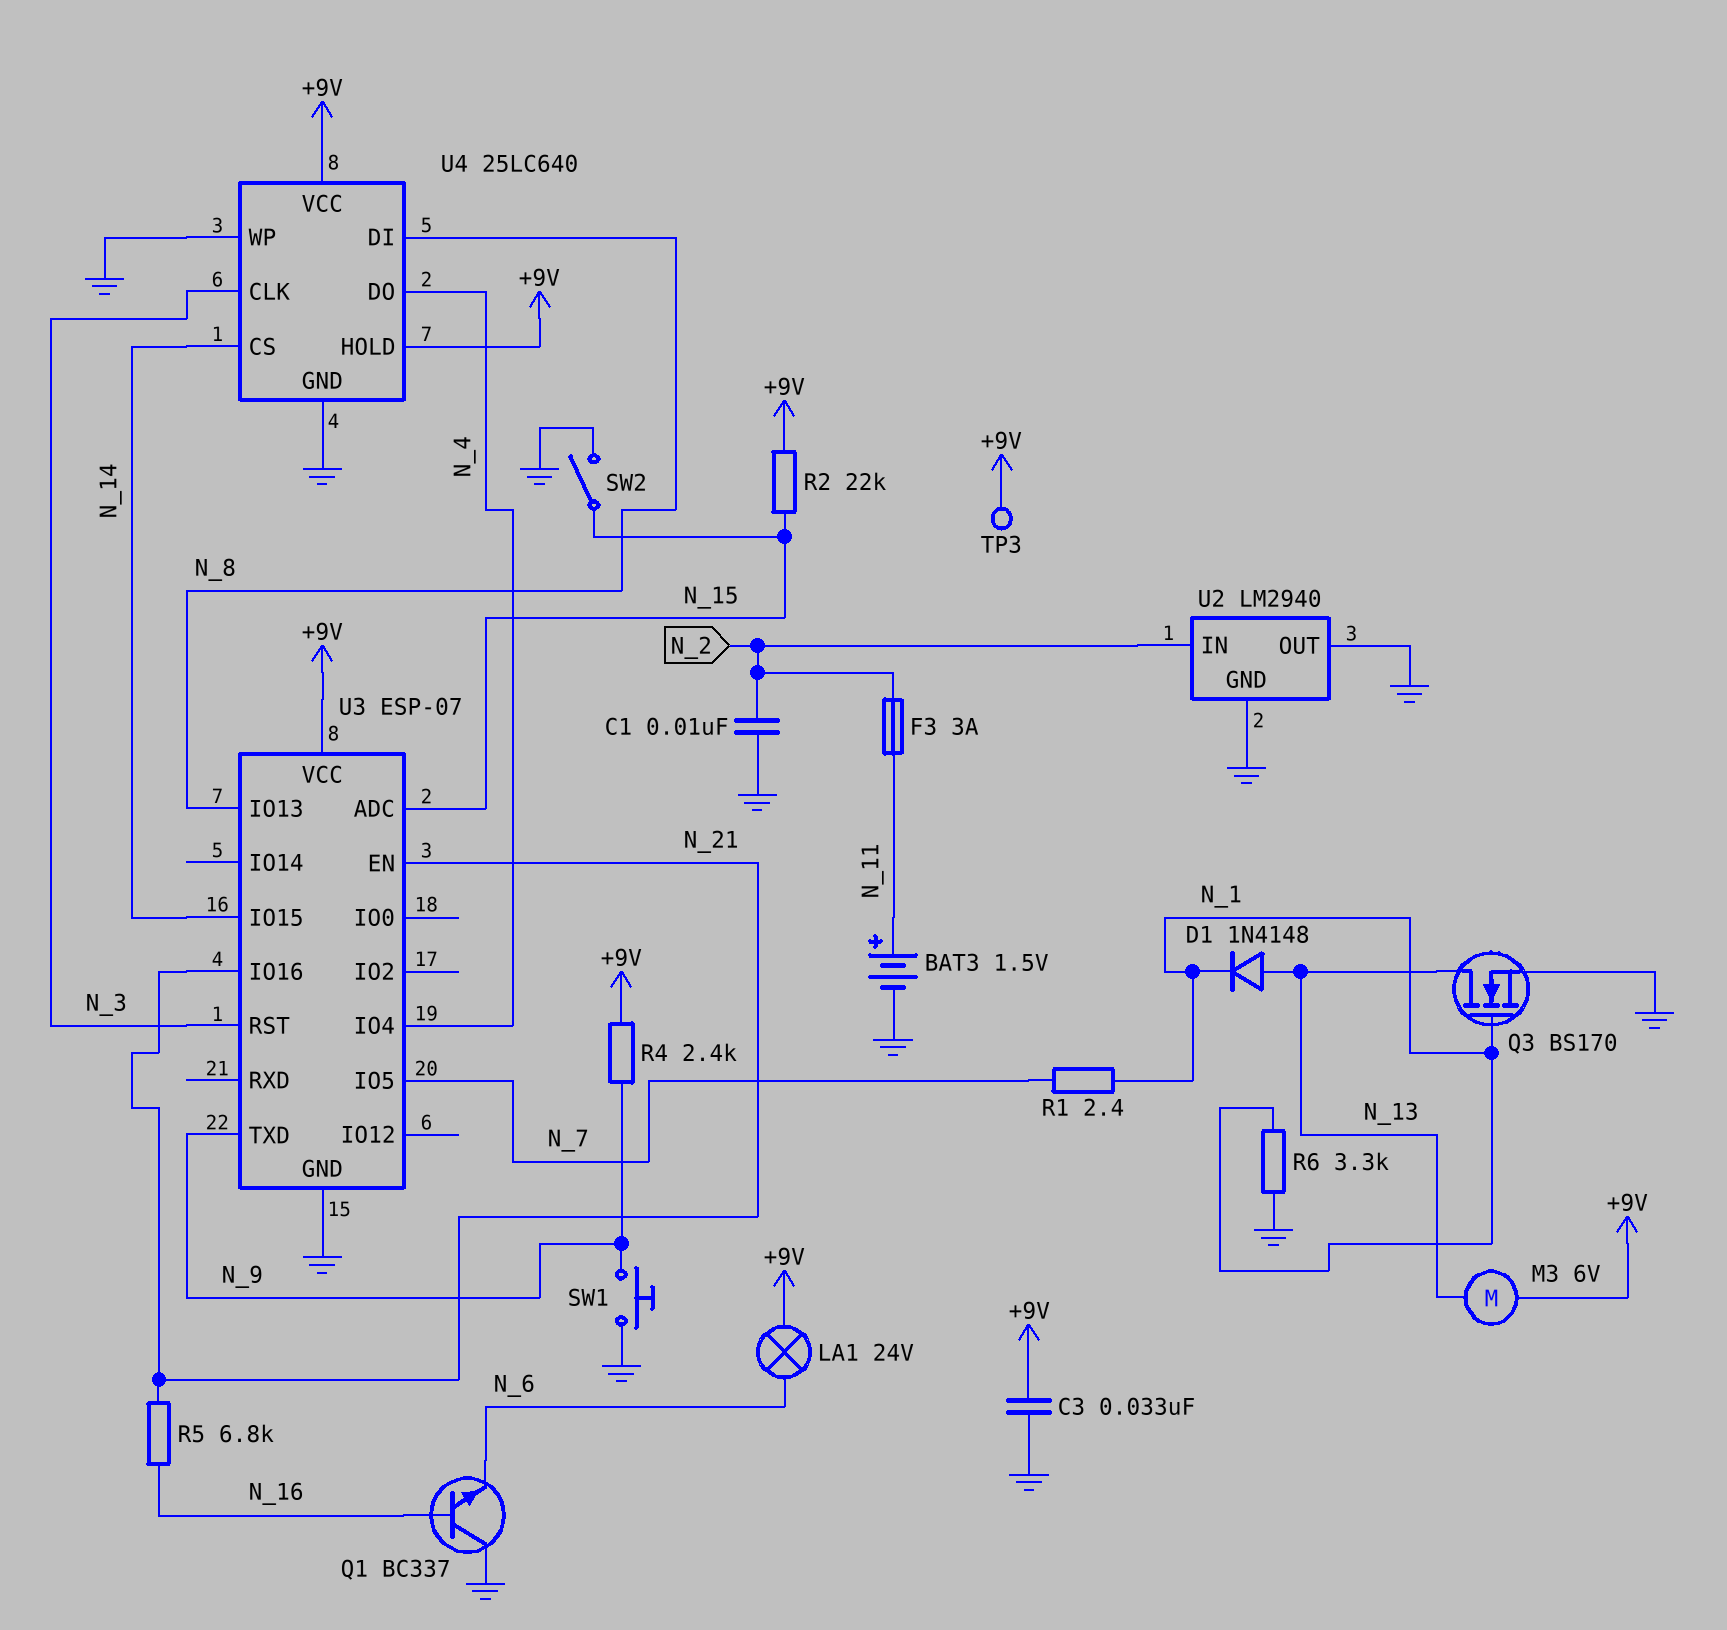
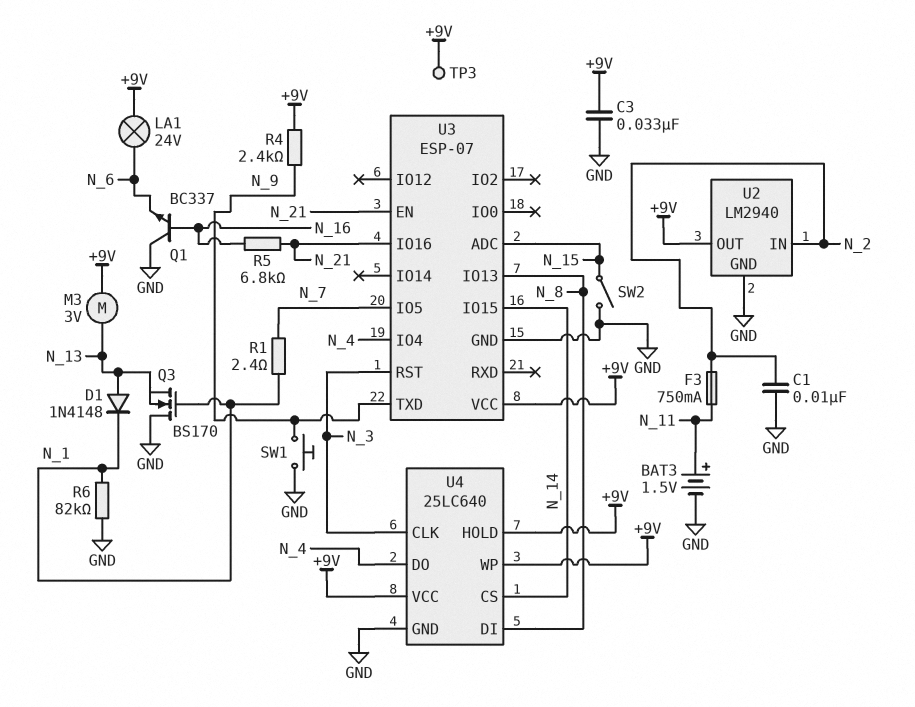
F3: 3A (N_2, N_11) -> 750mA (N_2, N_11)
M3: motor 6V (+9V, N_13) -> motor 3V (+9V, N_13)
Q3: NMOS BS170 (G N_1, D N_13, S GND) -> NMOS BS170 (G N_1, D GND, S N_13)
R2: 22k (+9V, N_15) -> none
R6: 3.3k (GND, N_1) -> 82k (GND, N_1)
U2 pin OUT: GND -> +9V
U4 pin WP: GND -> +9V

